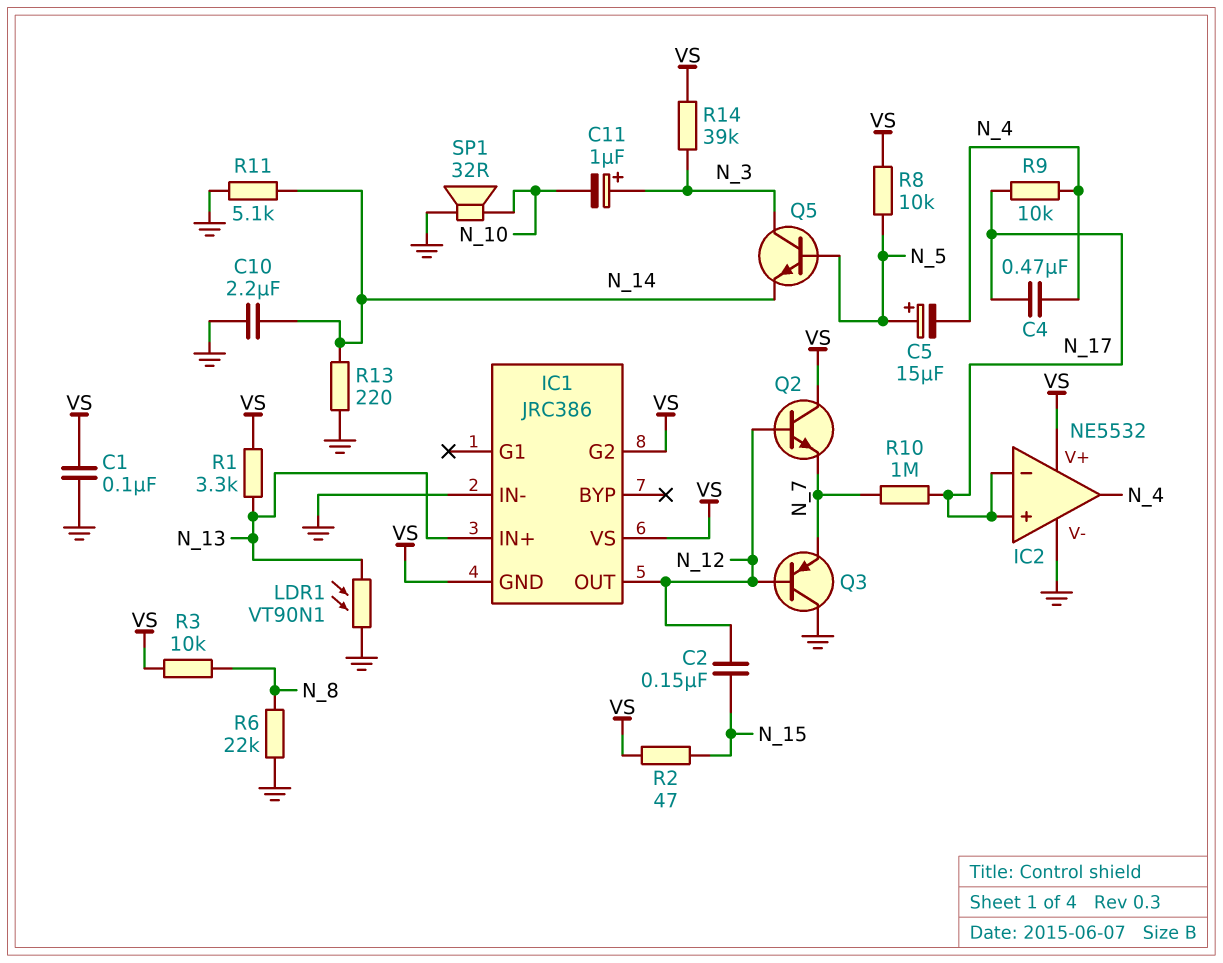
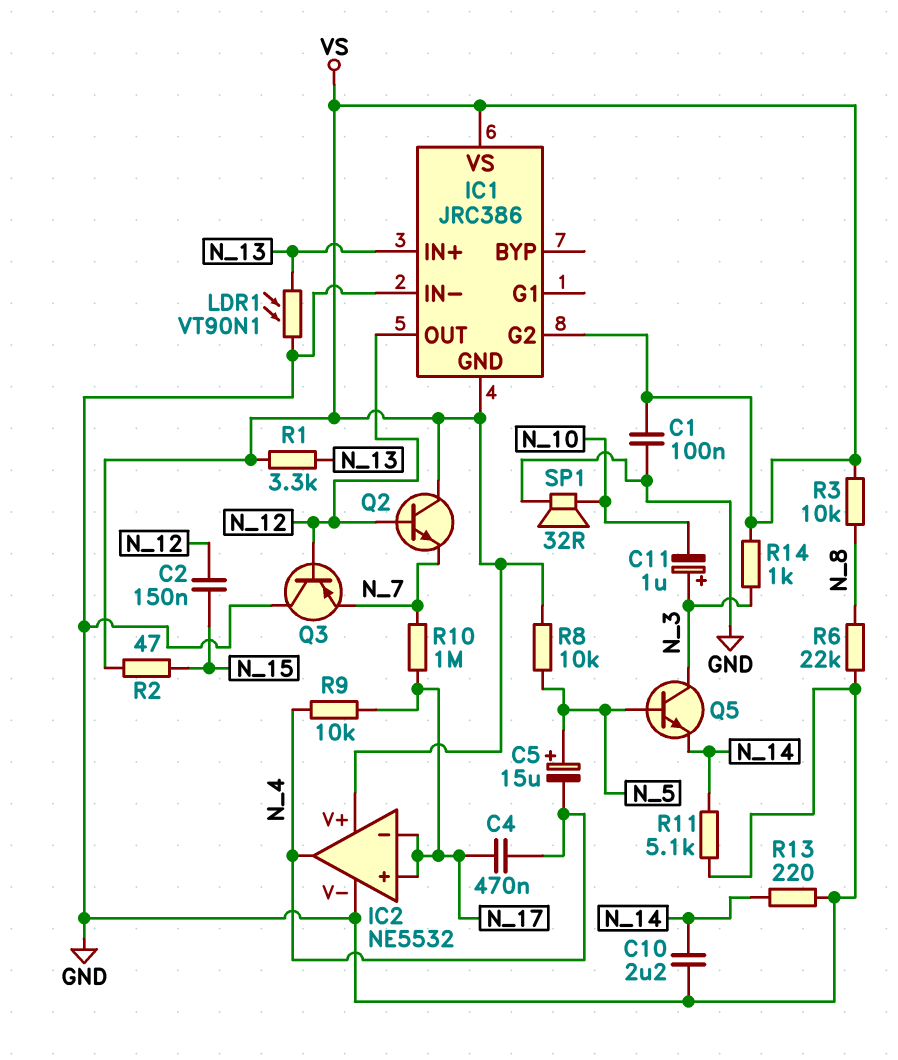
R14: 39k (N_3, VS) -> 1k (N_3, VS)

